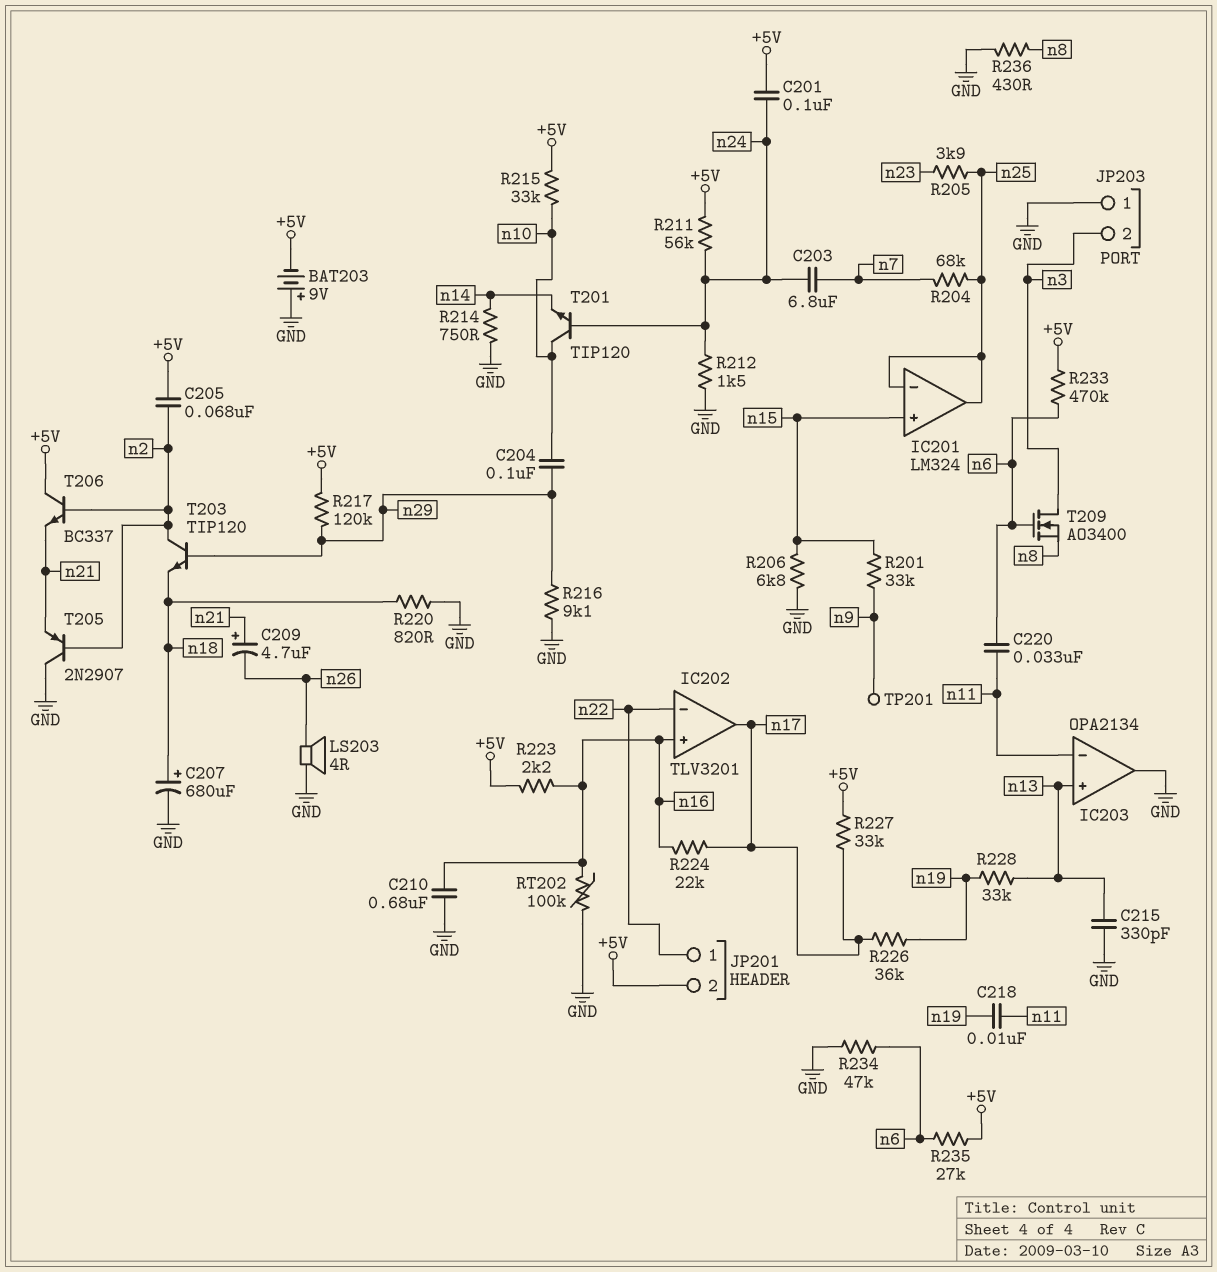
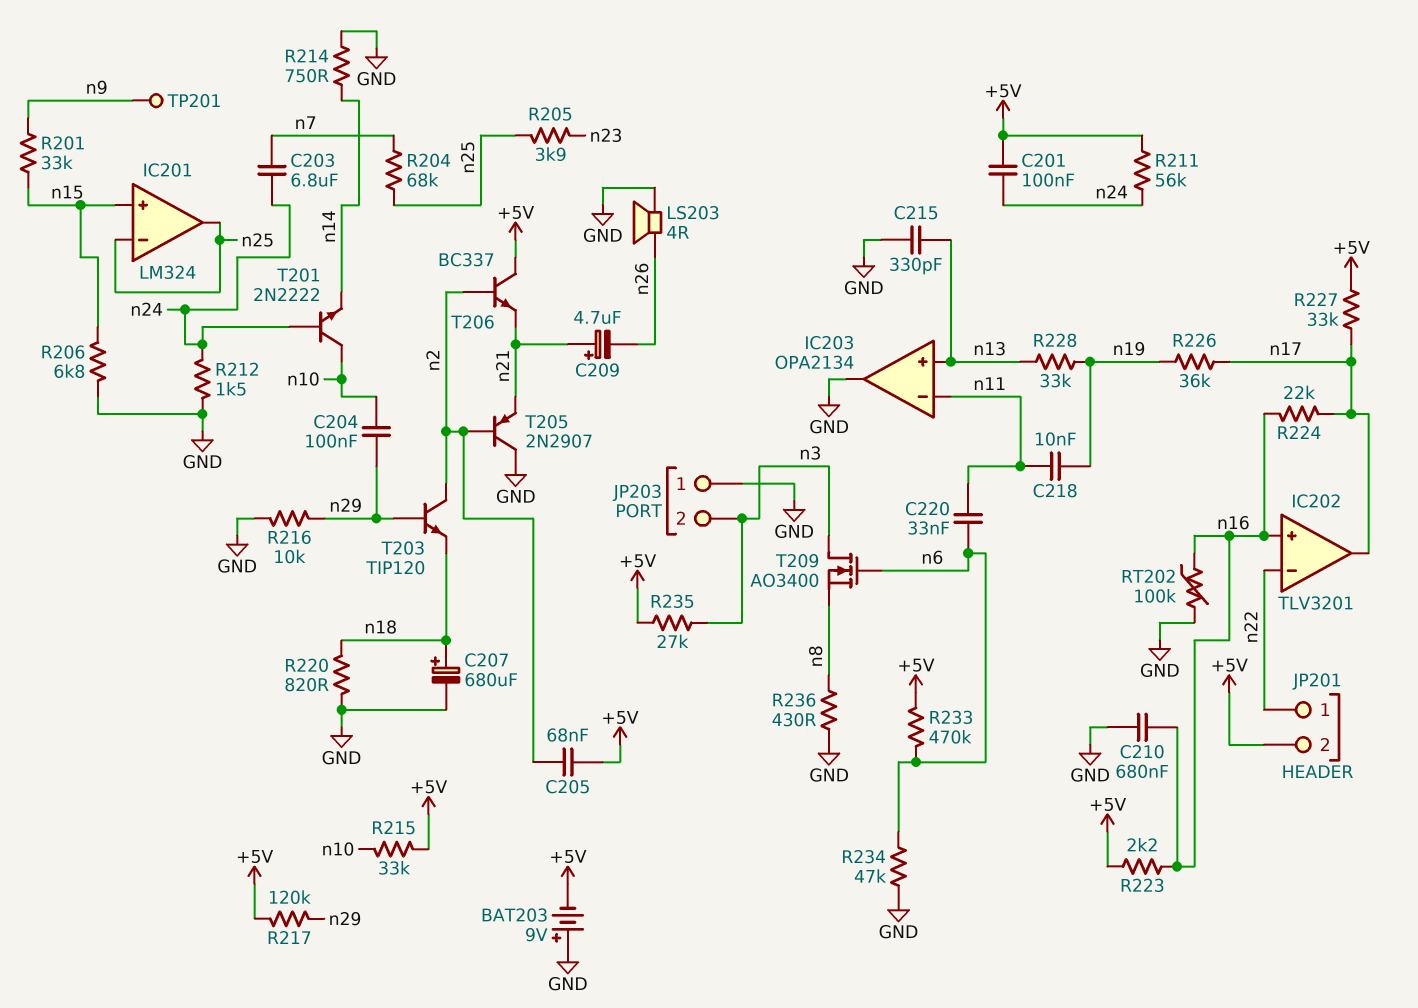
R216: 9.1k (GND, n29) -> 10k (GND, n29)
R235: 27k (+5V, n6) -> 27k (+5V, n3)
T201: NPN TIP120 (B n24, C n10, E n14) -> NPN 2N2222 (B n24, C n10, E n14)

